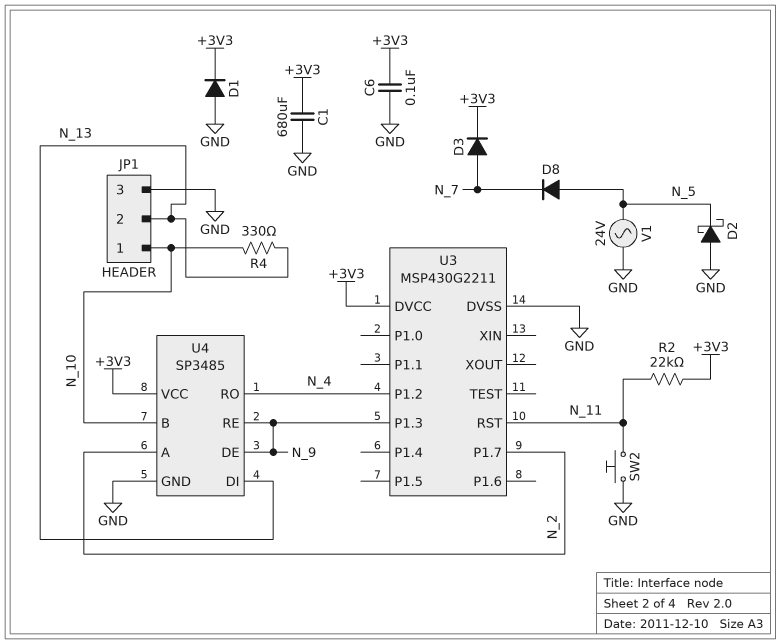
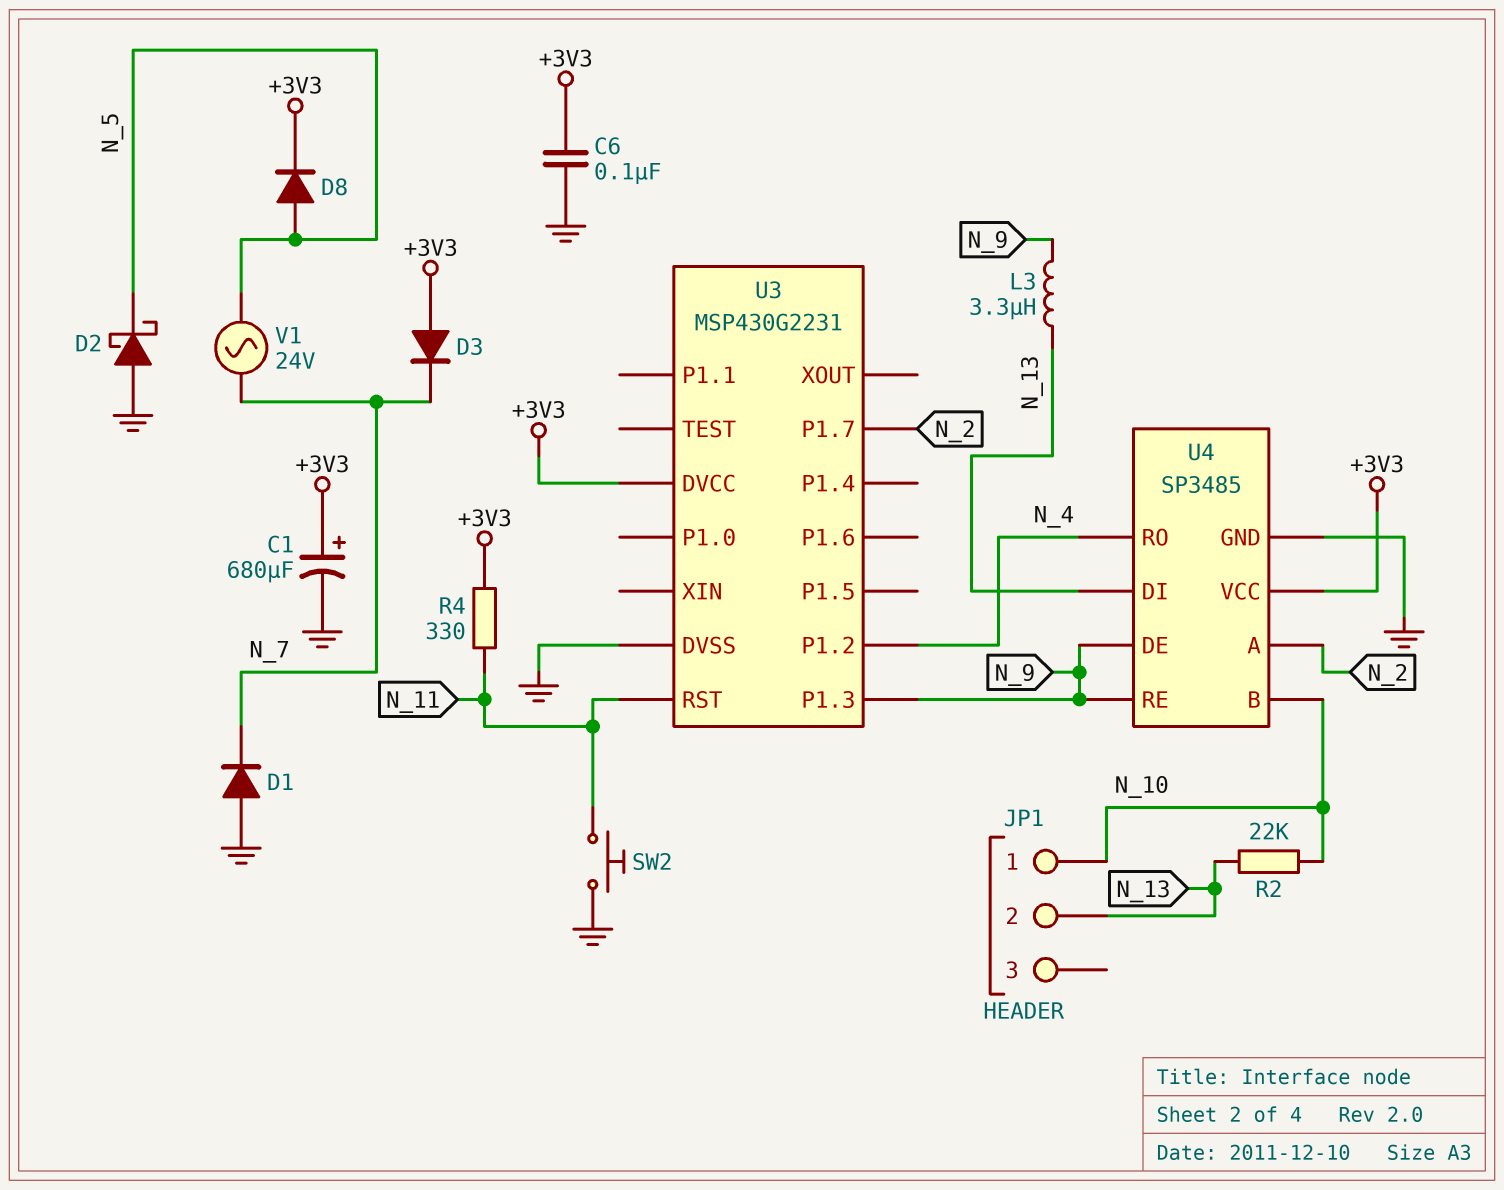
C1: 680uF (+3V3, GND) -> 680uF (plus +3V3, minus GND)
D1: diode (A GND, K +3V3) -> diode (A GND, K N_7)
D3: diode (A N_7, K +3V3) -> diode (A +3V3, K N_7)
D8: diode (A N_5, K N_7) -> diode (A N_5, K +3V3)
JP1 pin 3: GND -> none
L3: none -> 3.3uH (N_9, N_13)
R2: 22k (+3V3, N_11) -> 22k (N_10, N_13)
R4: 330 (N_10, N_13) -> 330 (+3V3, N_11)
U3: MSP430G2211 -> MSP430G2231
V1: AC 24V (GND, N_5) -> AC 24V (N_5, N_7)

